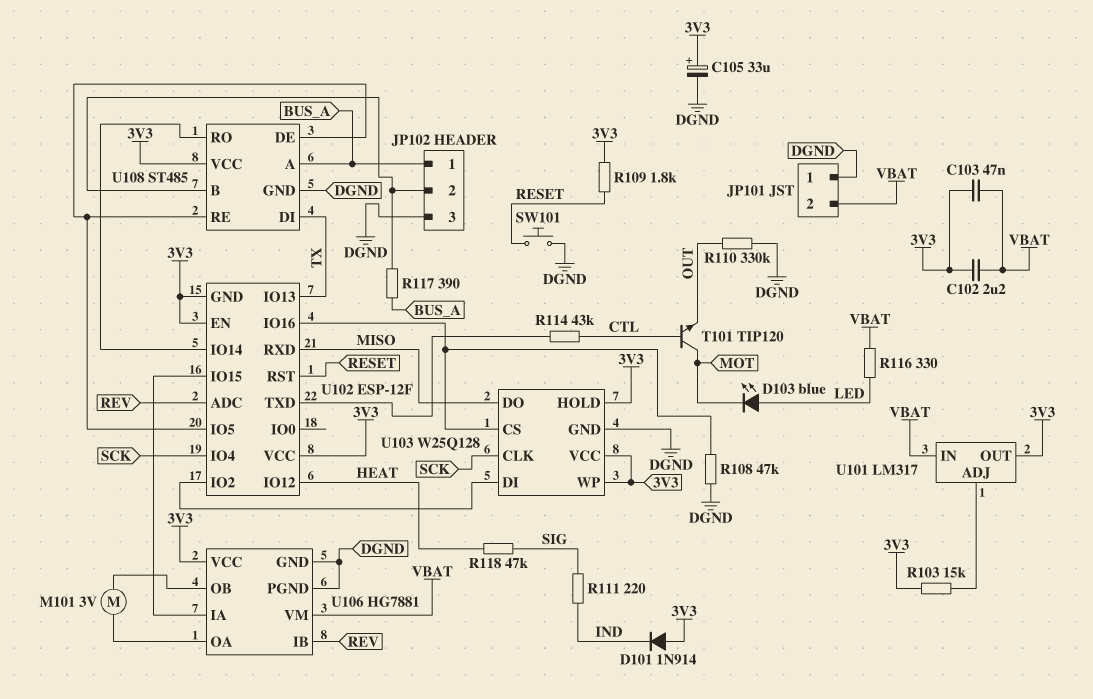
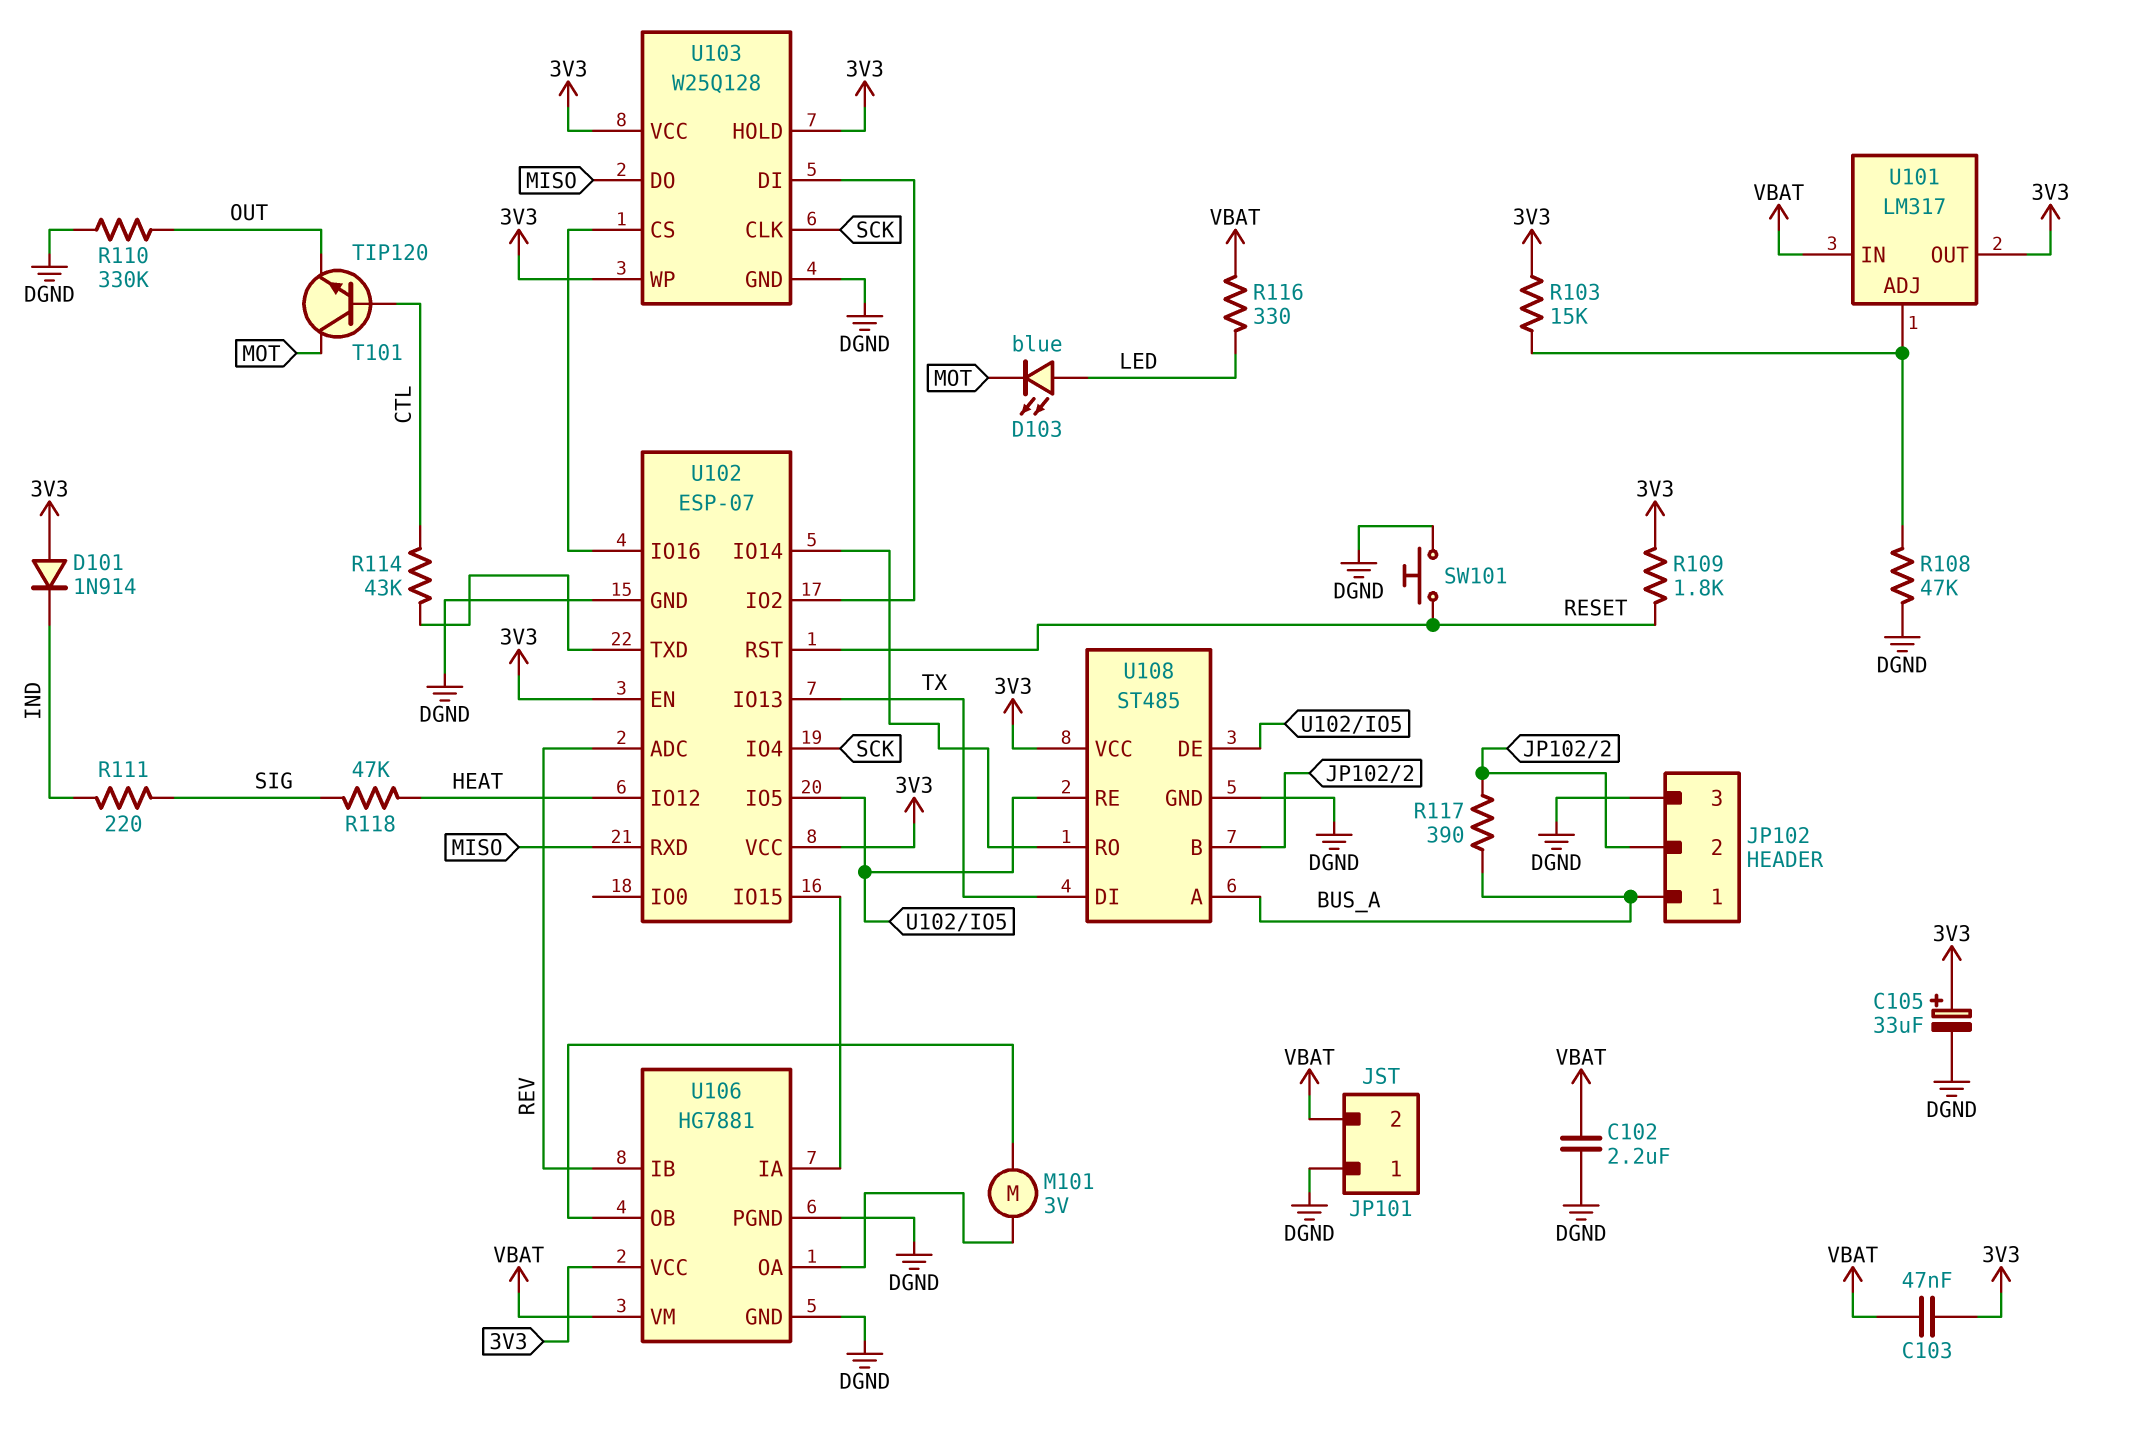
C102: 2.2uF (3V3, VBAT) -> 2.2uF (DGND, VBAT)
R108: 47k (DGND, U102/IO16) -> 47k (DGND, U101/ADJ)
U102: ESP-12F -> ESP-07
U102 pin GND: 3V3 -> DGND

